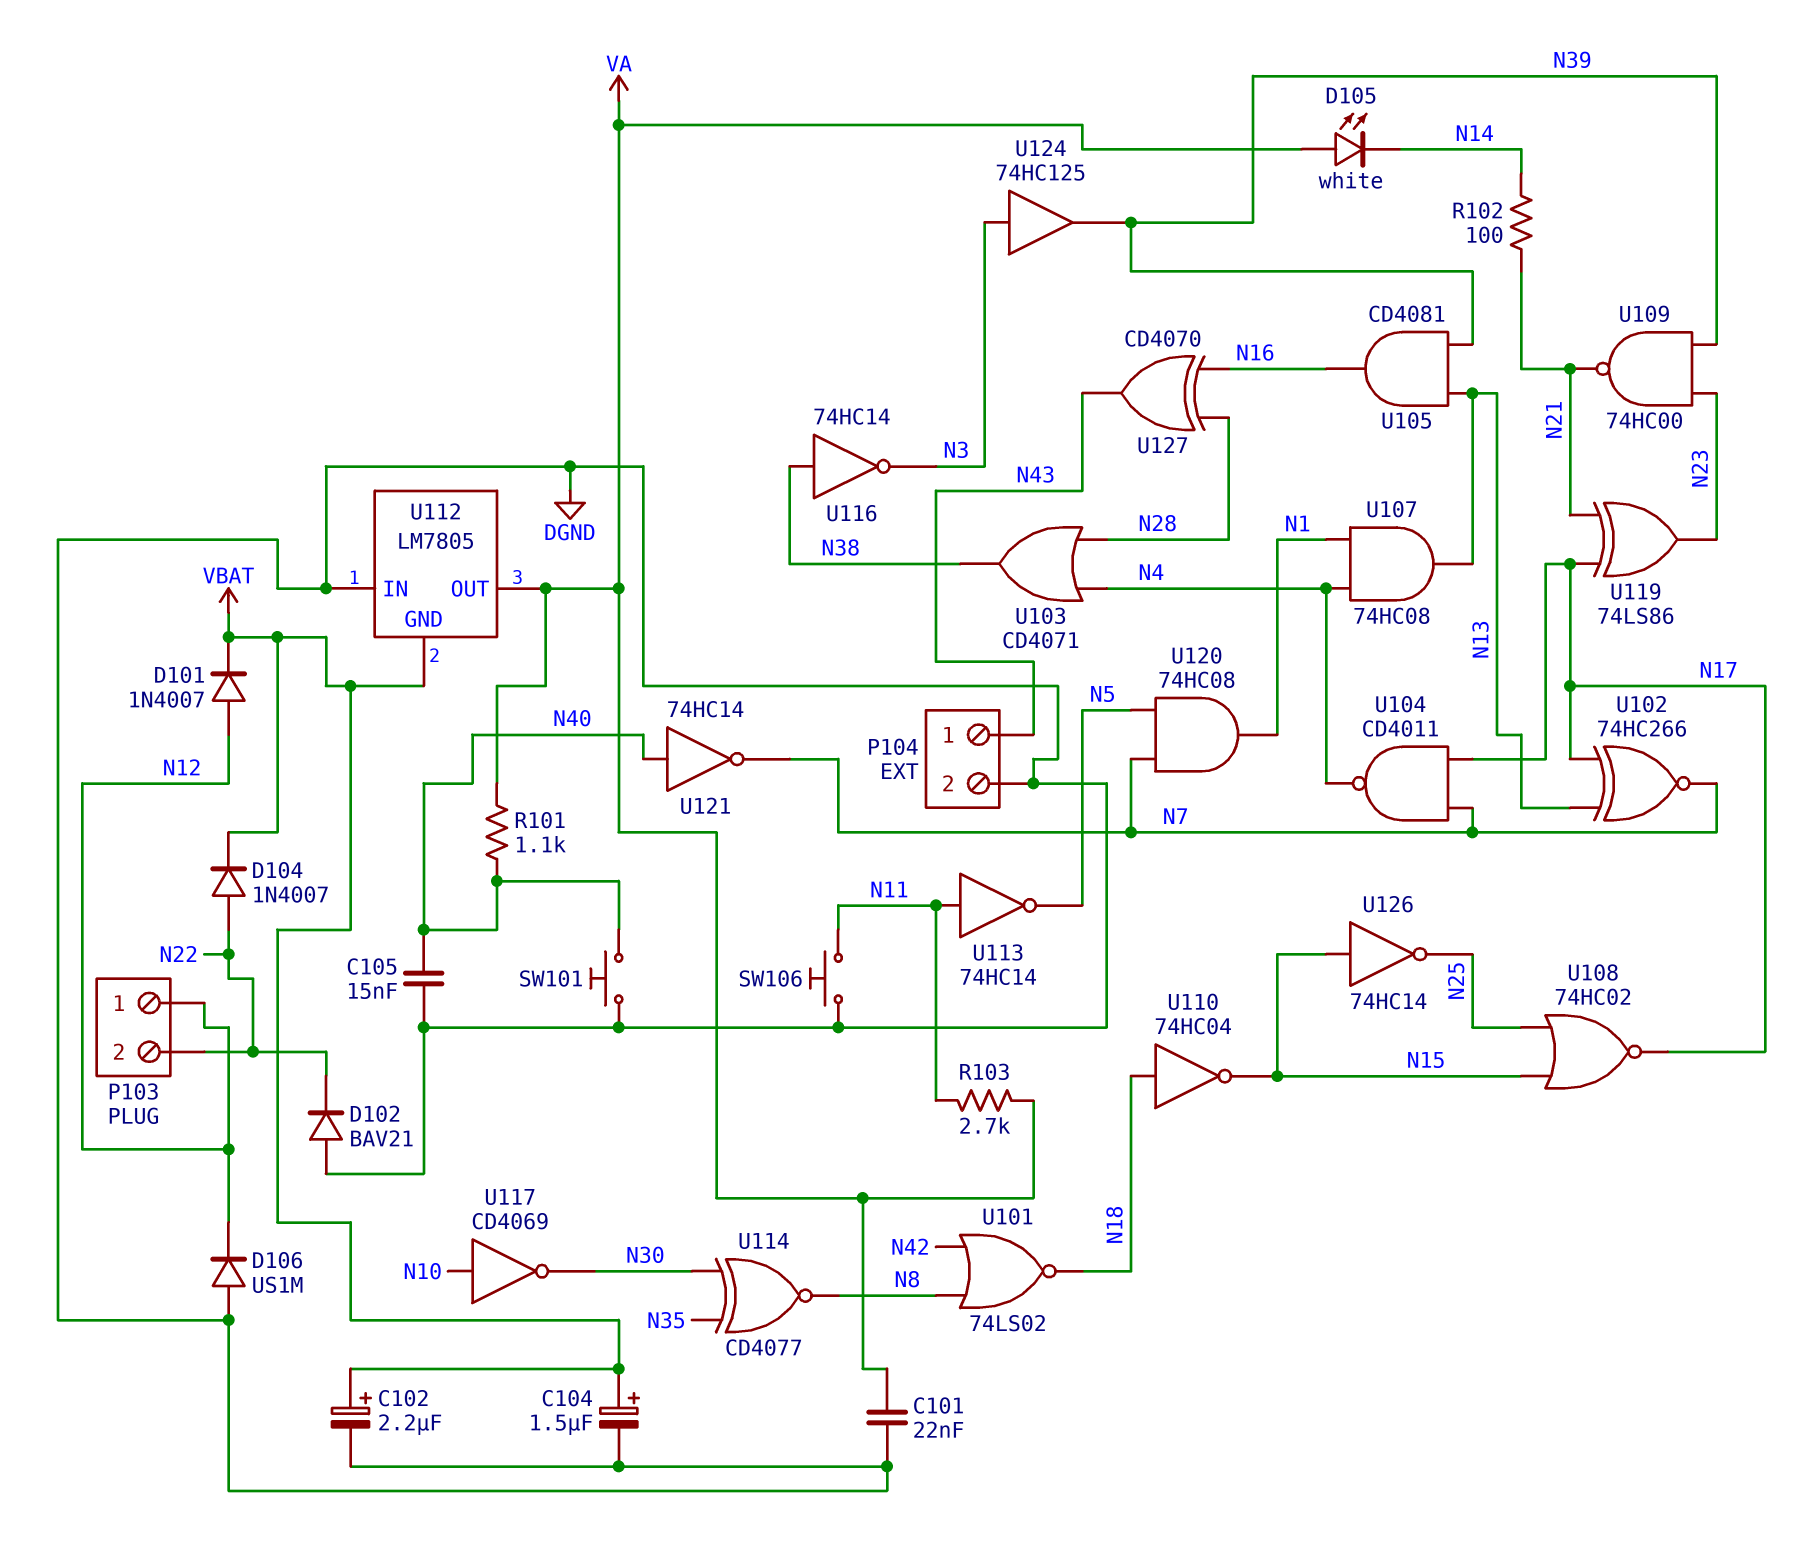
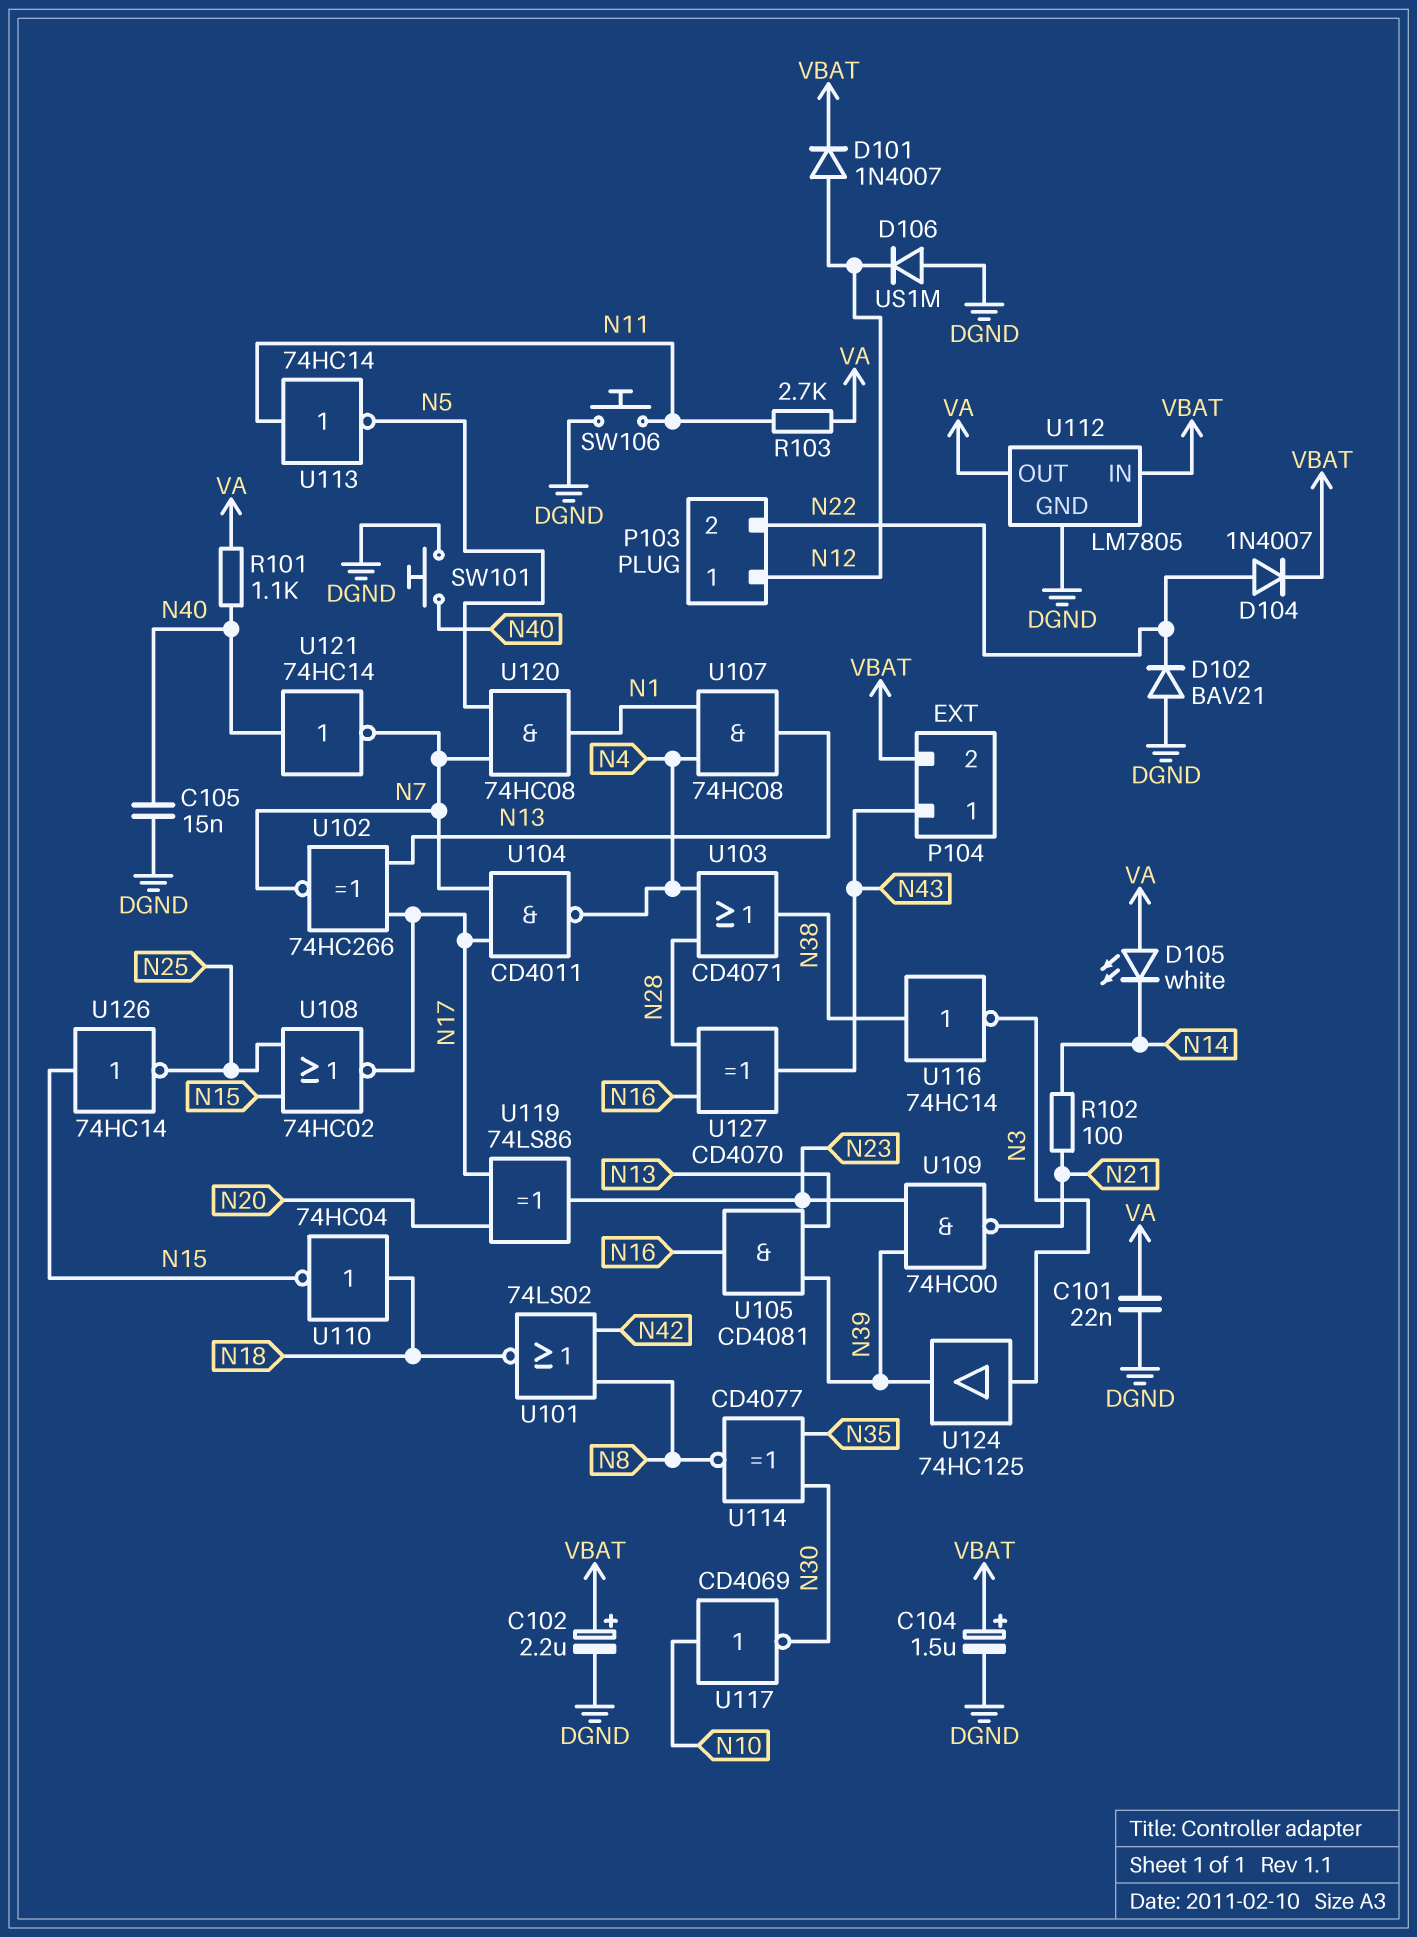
P104 pin 2: DGND -> VBAT
U112 pin GND: VBAT -> DGND
U112 pin IN: DGND -> VBAT
U119: XOR 74LS86 (in N17, in N21, out N23) -> XOR 74LS86 (in N17, in N20, out N23)

